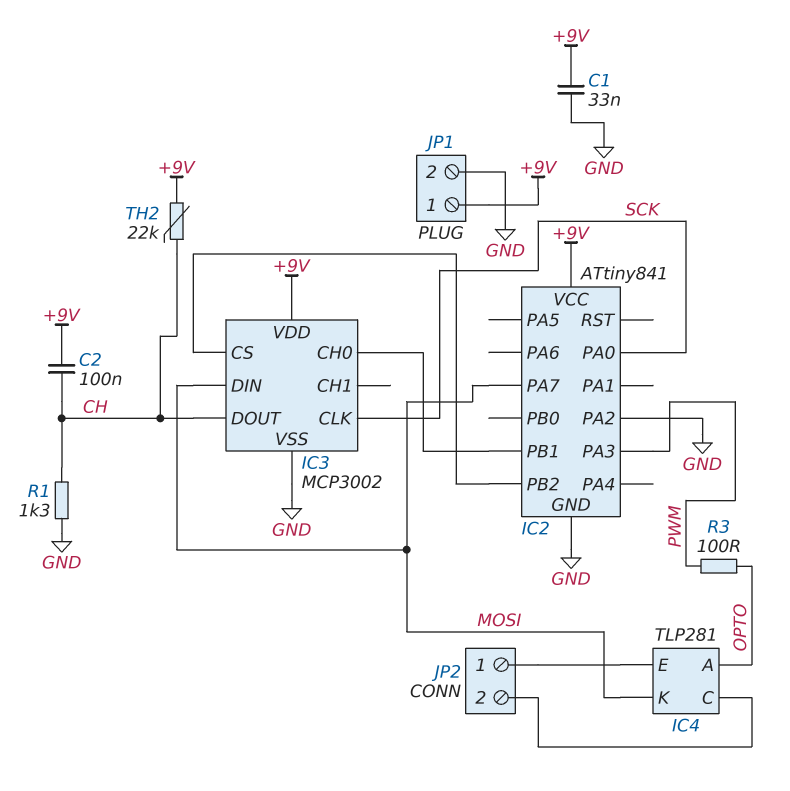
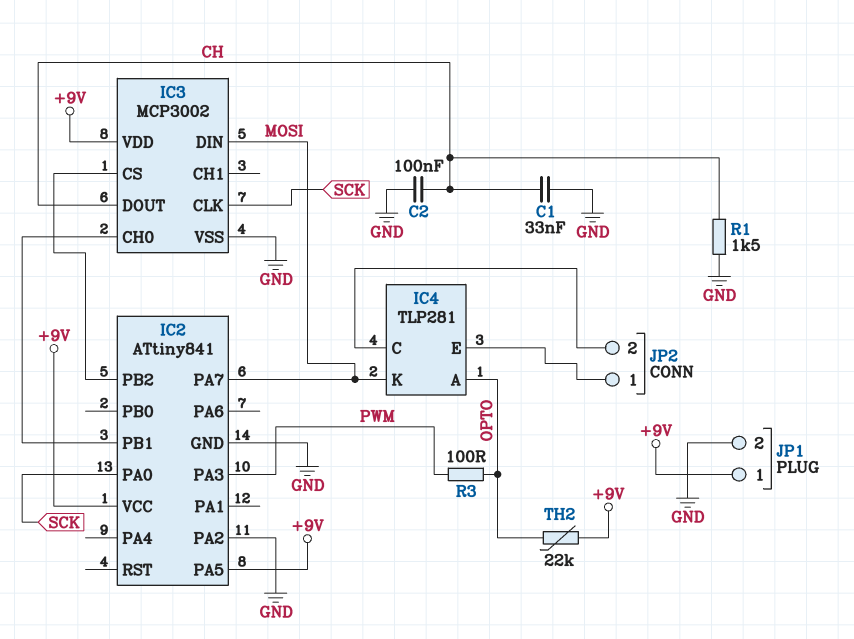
C1: 33nF (+9V, GND) -> 33nF (CH, GND)
C2: 100nF (+9V, CH) -> 100nF (CH, GND)
IC2 pin PA5: none -> +9V
R1: 1.3k (CH, GND) -> 1.5k (CH, GND)
TH2: 22k (+9V, CH) -> 22k (+9V, OPTO)

